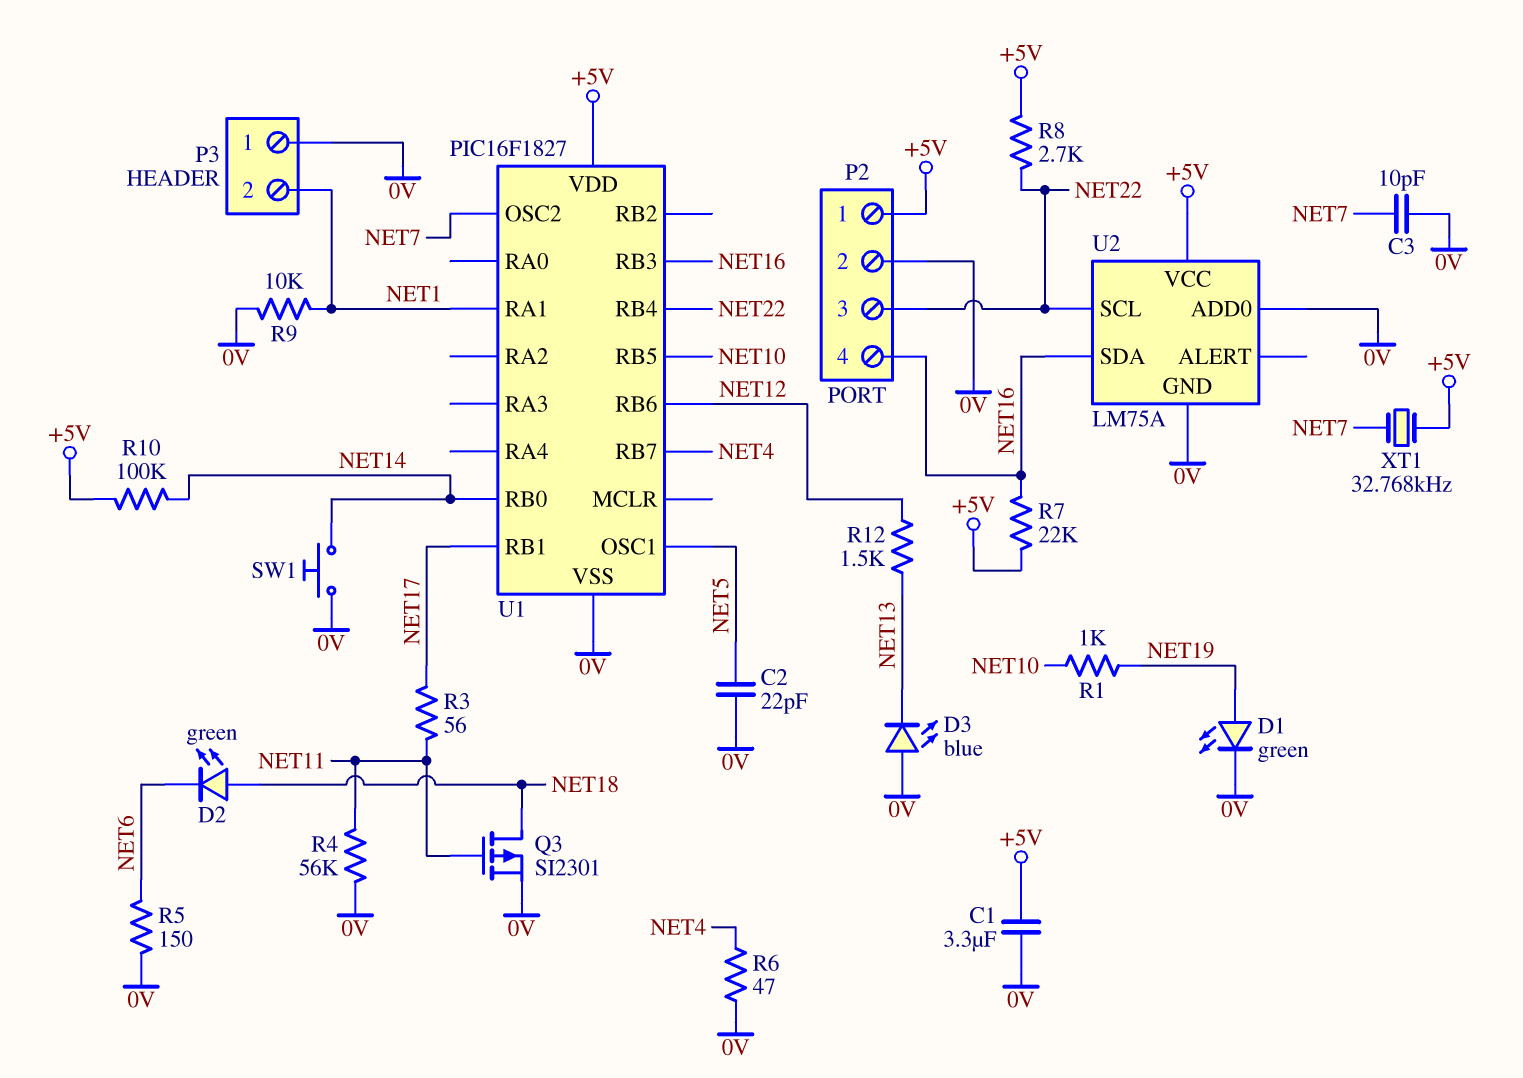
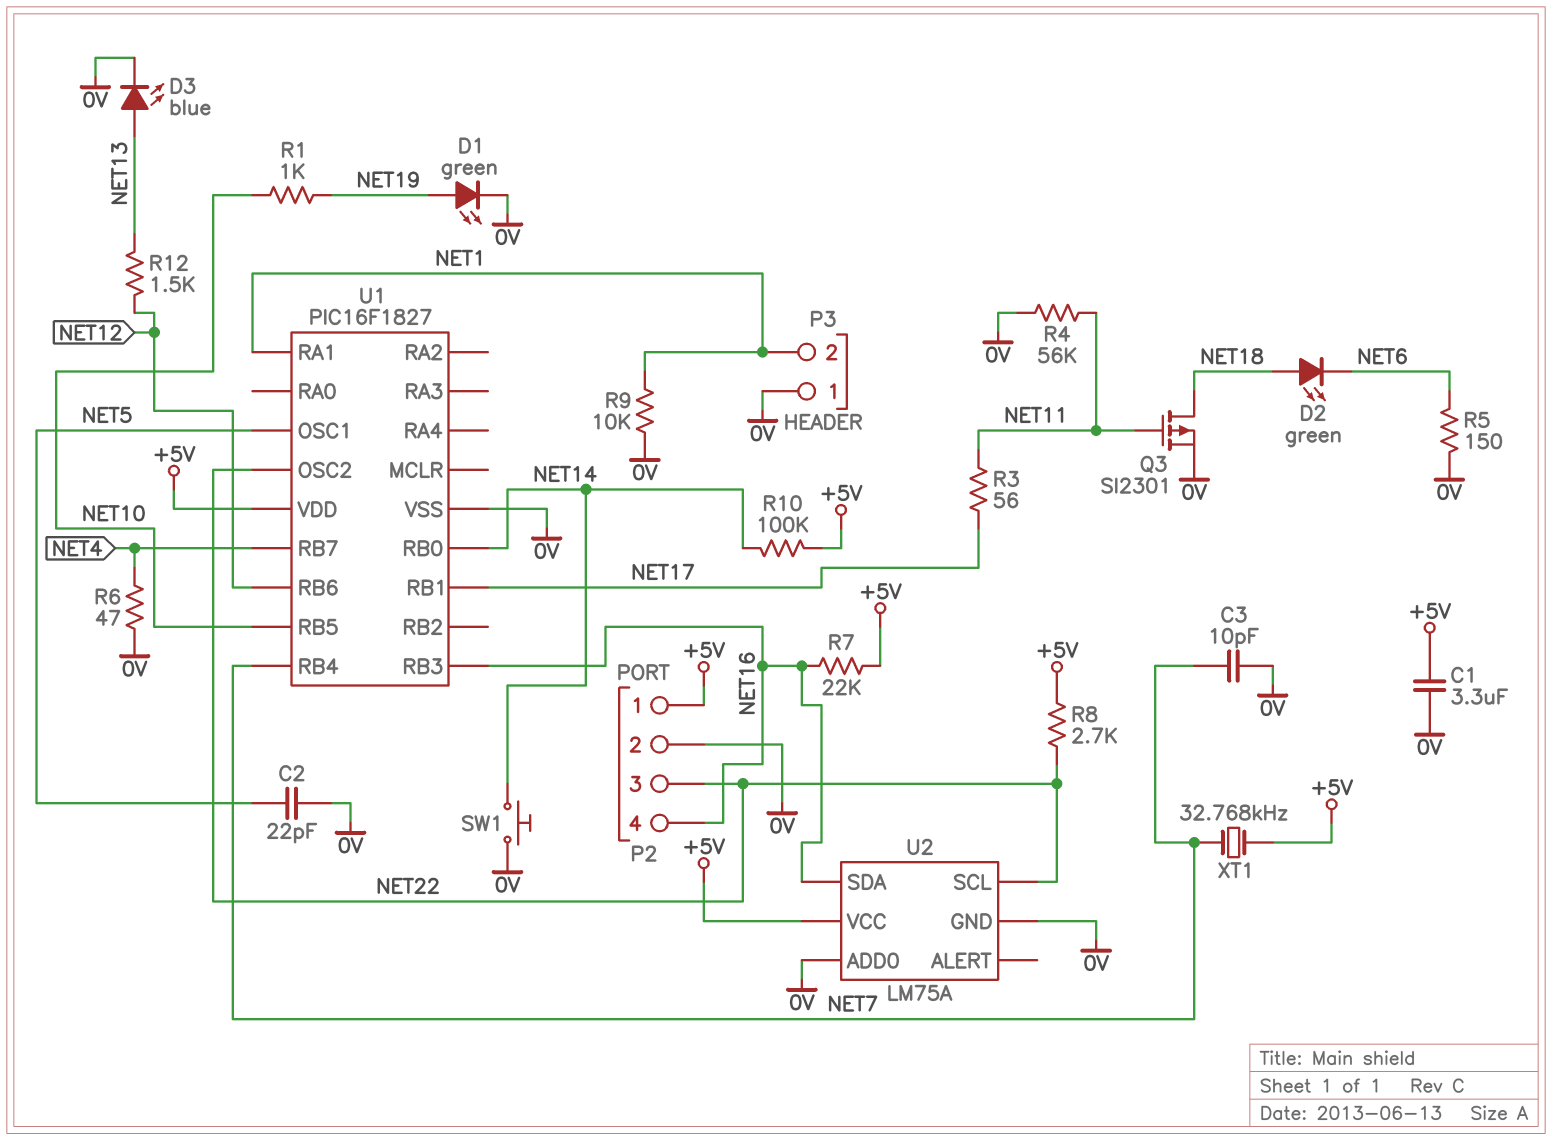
D3: LED blue (A 0V, K NET13) -> LED blue (A NET13, K 0V)
U1 pin OSC2: NET7 -> NET22
U1 pin RB4: NET22 -> NET7

